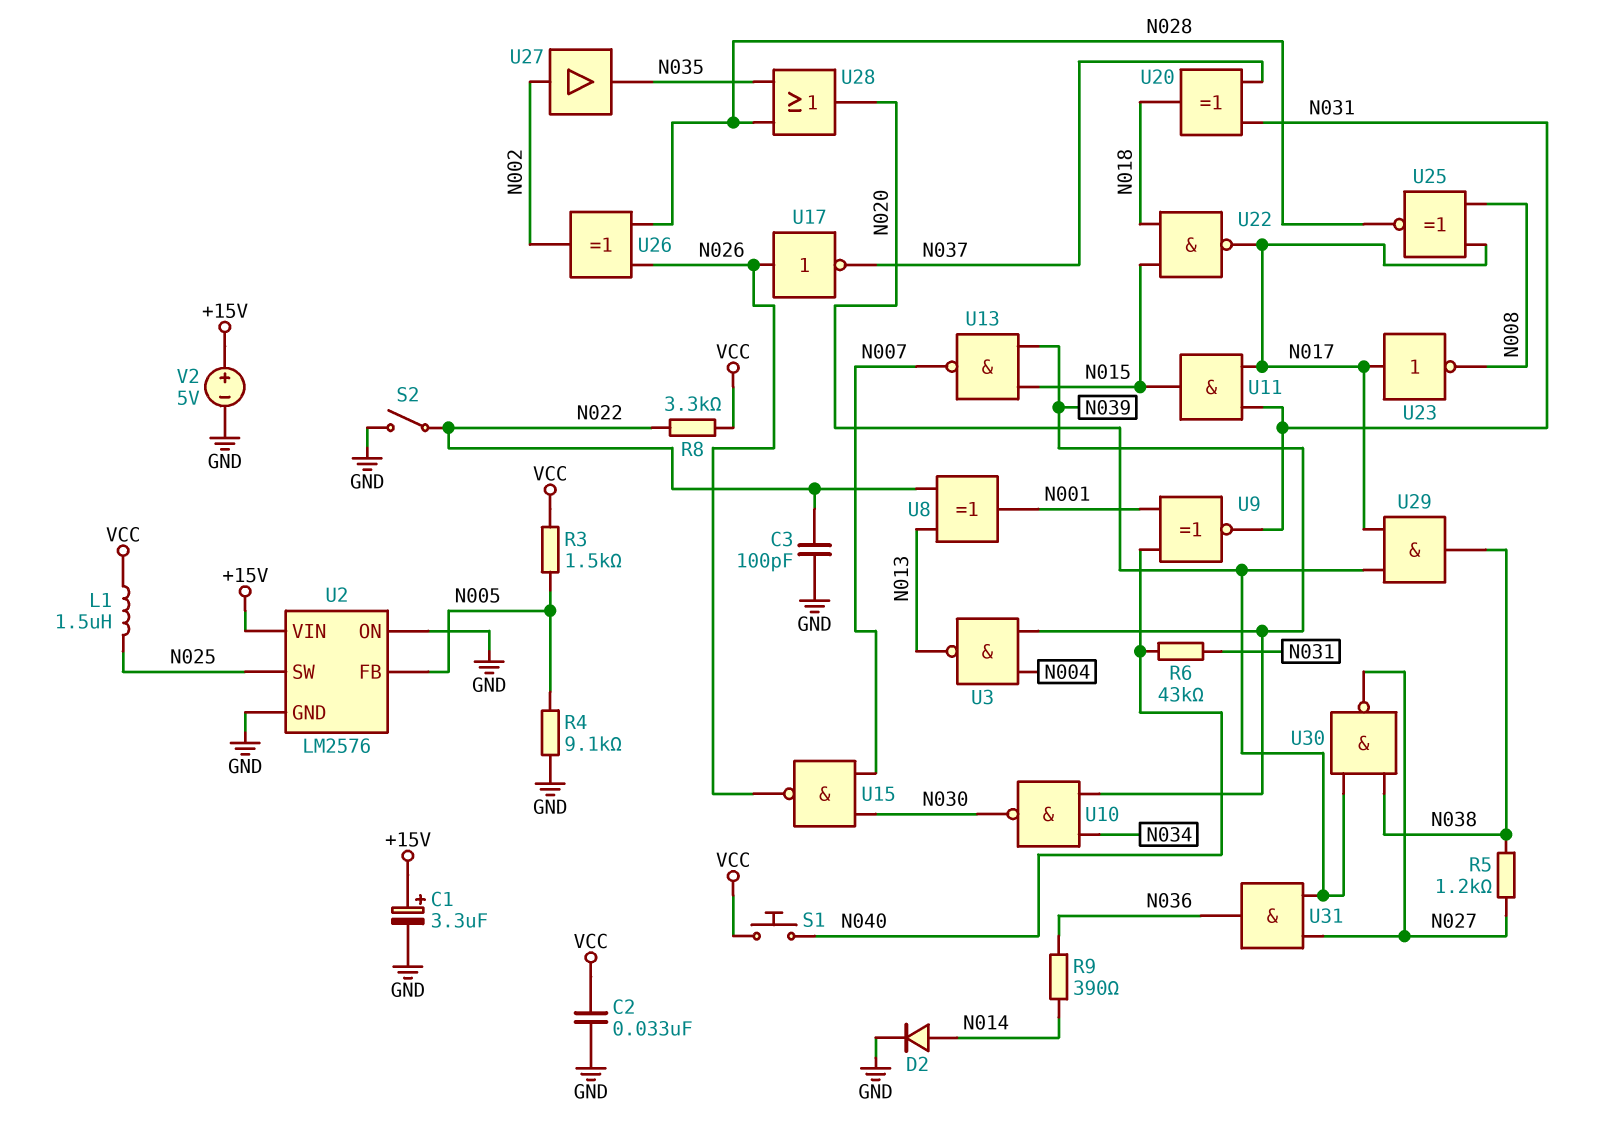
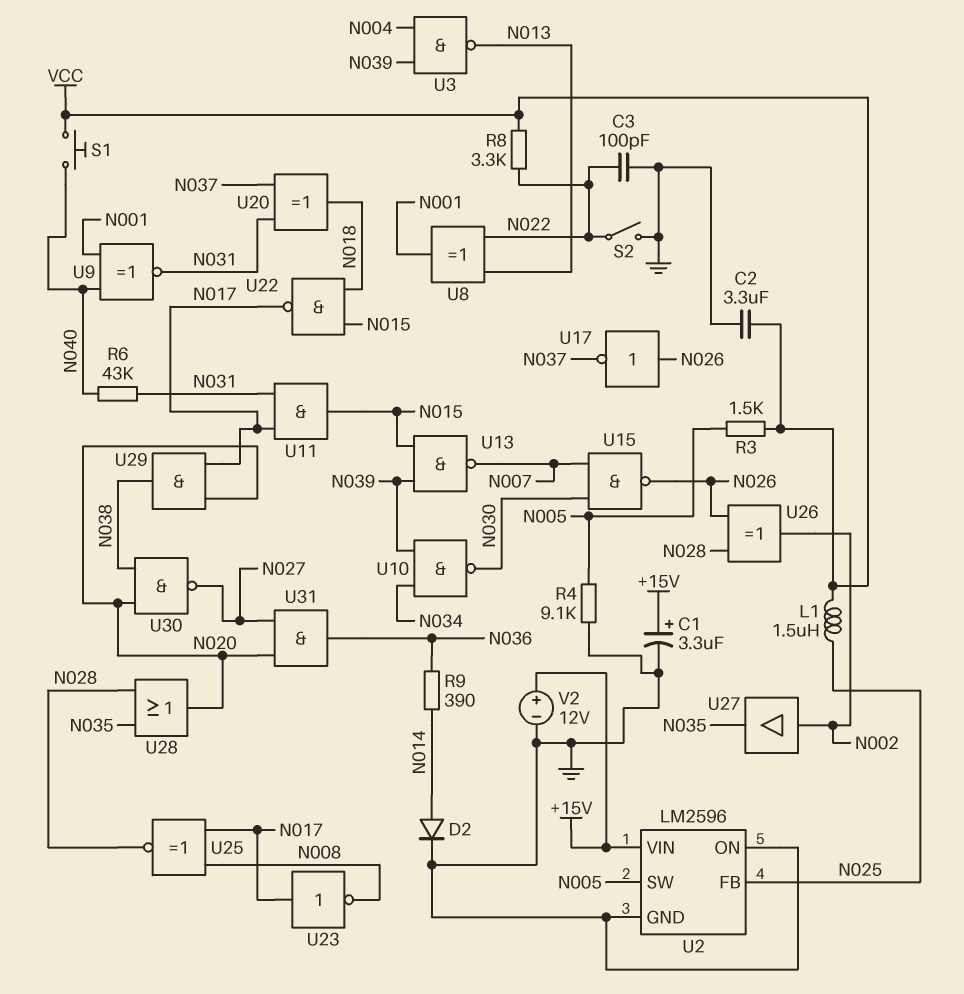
C2: 33nF (GND, VCC) -> 3.3uF (GND, VCC)
R5: 1.2k (N027, N038) -> none
U2: LM2576 -> LM2596
U2 pin FB: N005 -> N025
U2 pin SW: N025 -> N005
V2: 5V (plus +15V, minus GND) -> 12V (plus +15V, minus GND)

